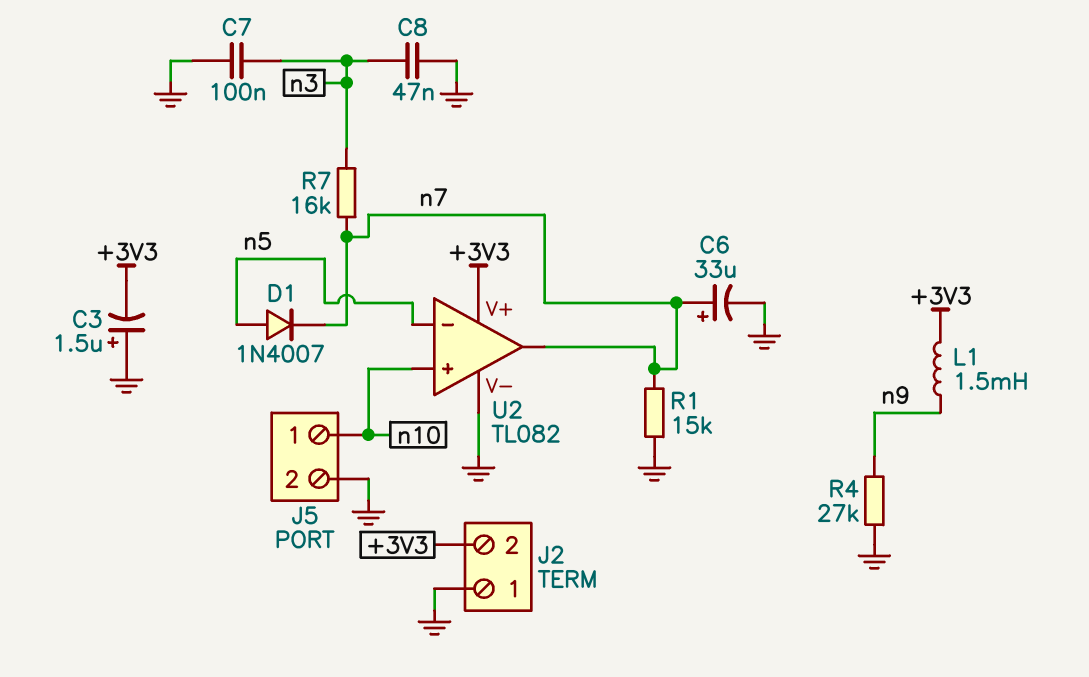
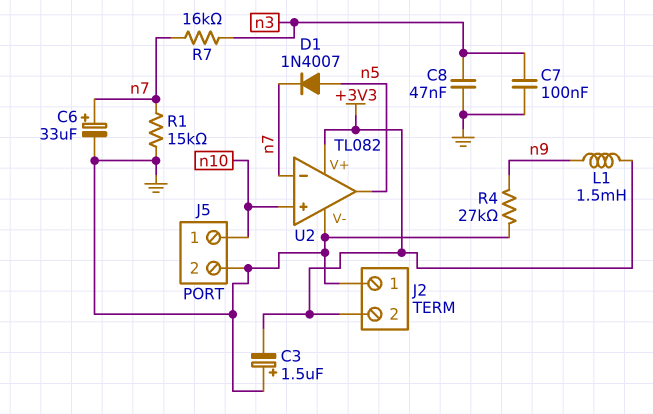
U2 pin in-: n5 -> n7
U2 pin out: n7 -> n5

